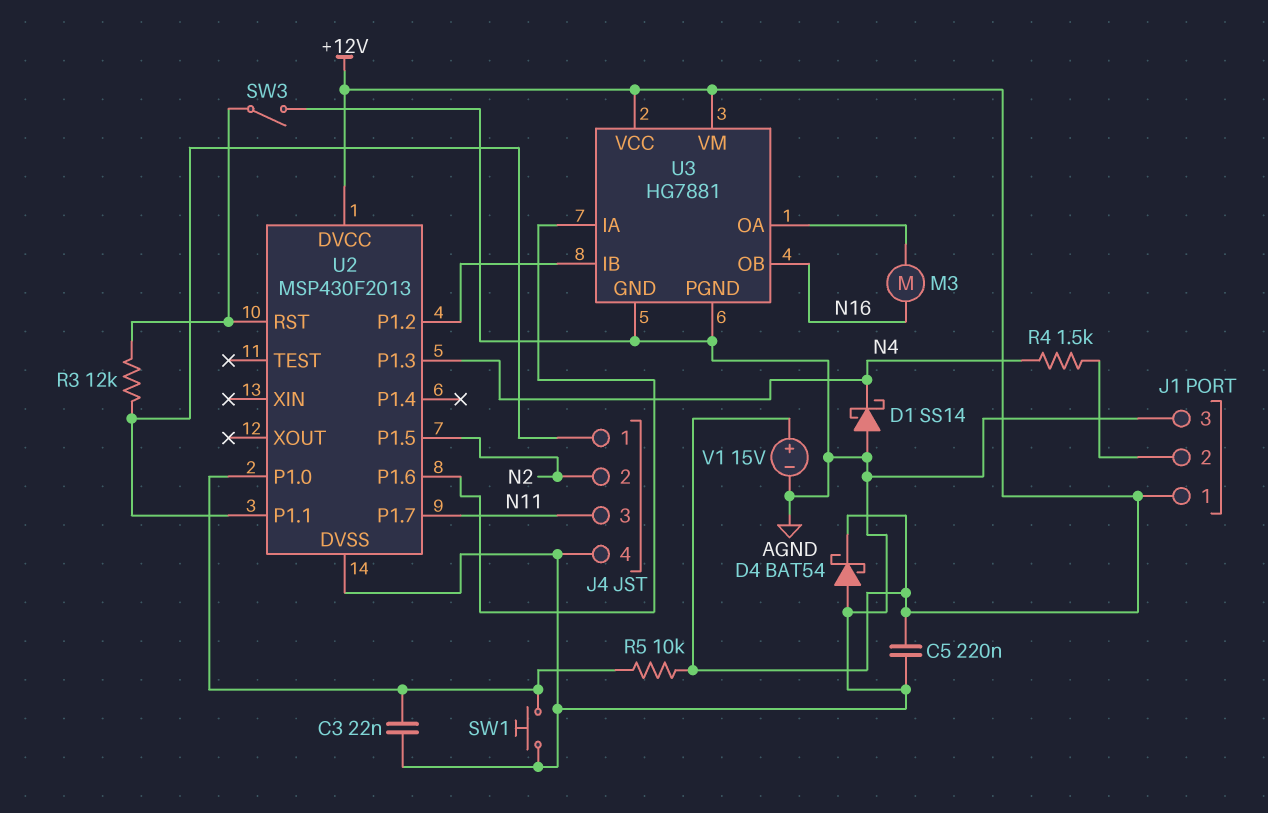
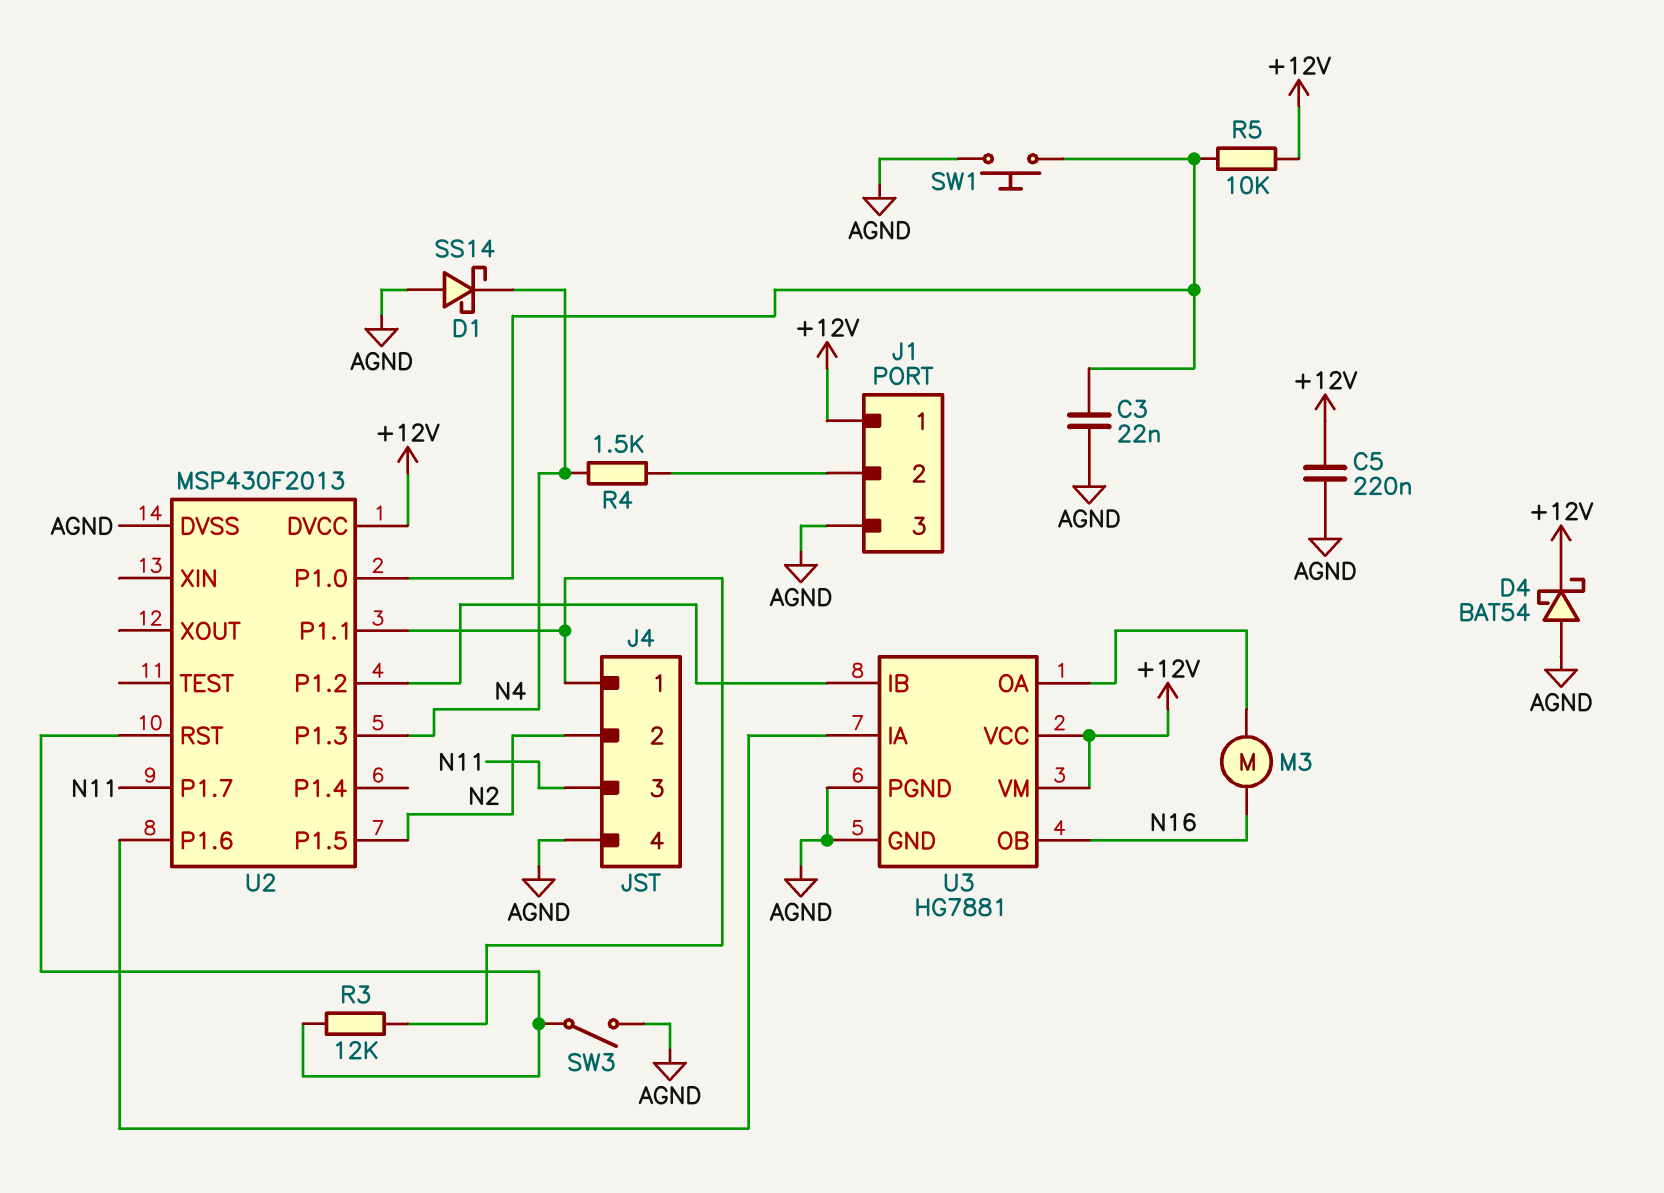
V1: 15V (plus +12V, minus AGND) -> none

